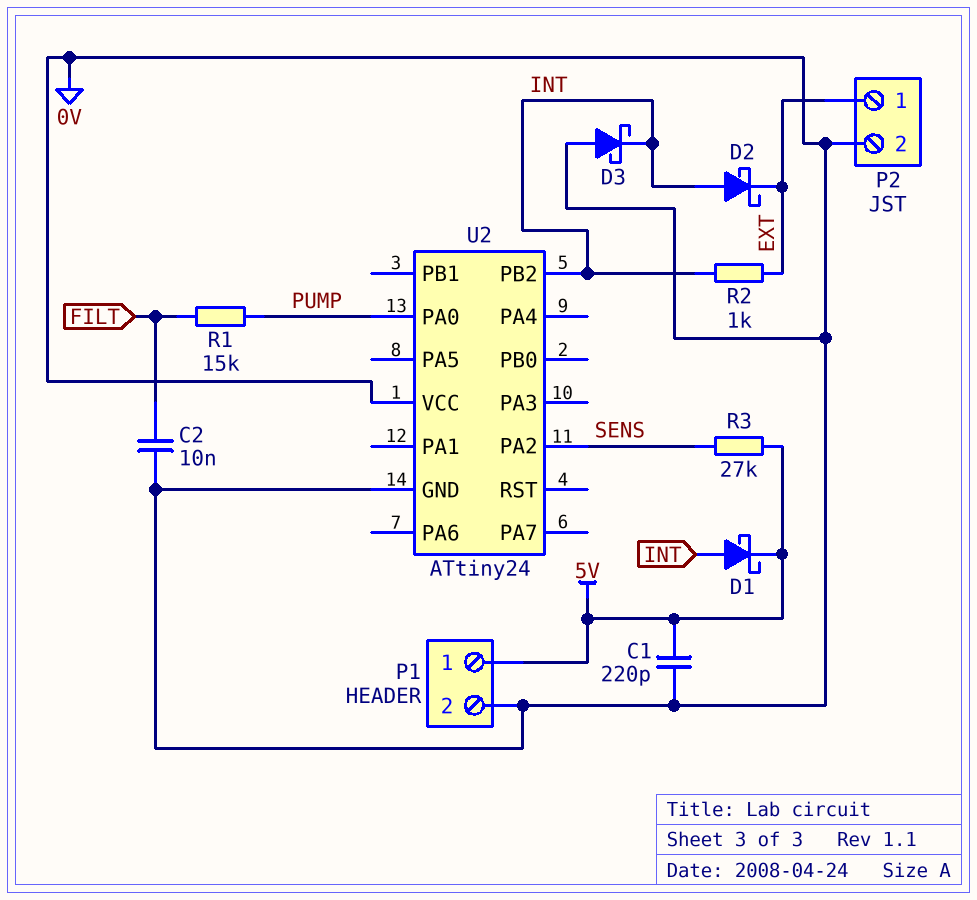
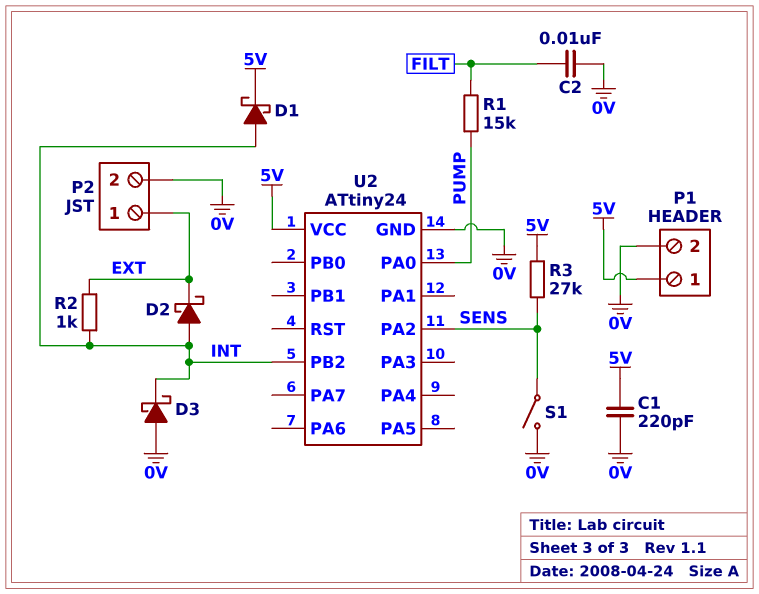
S1: none -> switch (0V, SENS)
U2 pin VCC: 0V -> 5V

